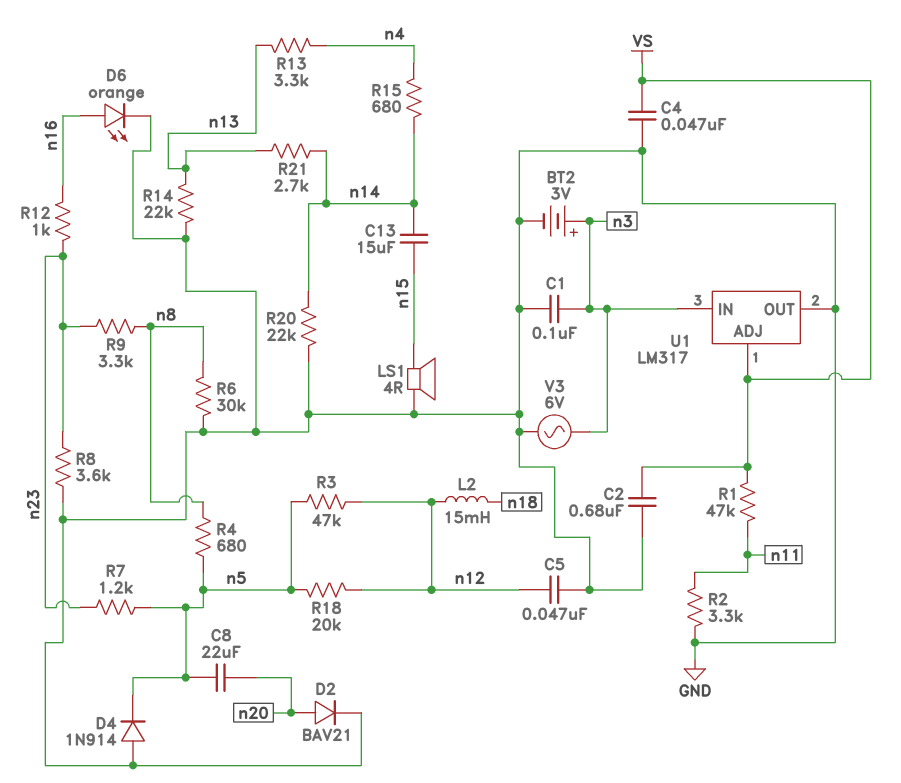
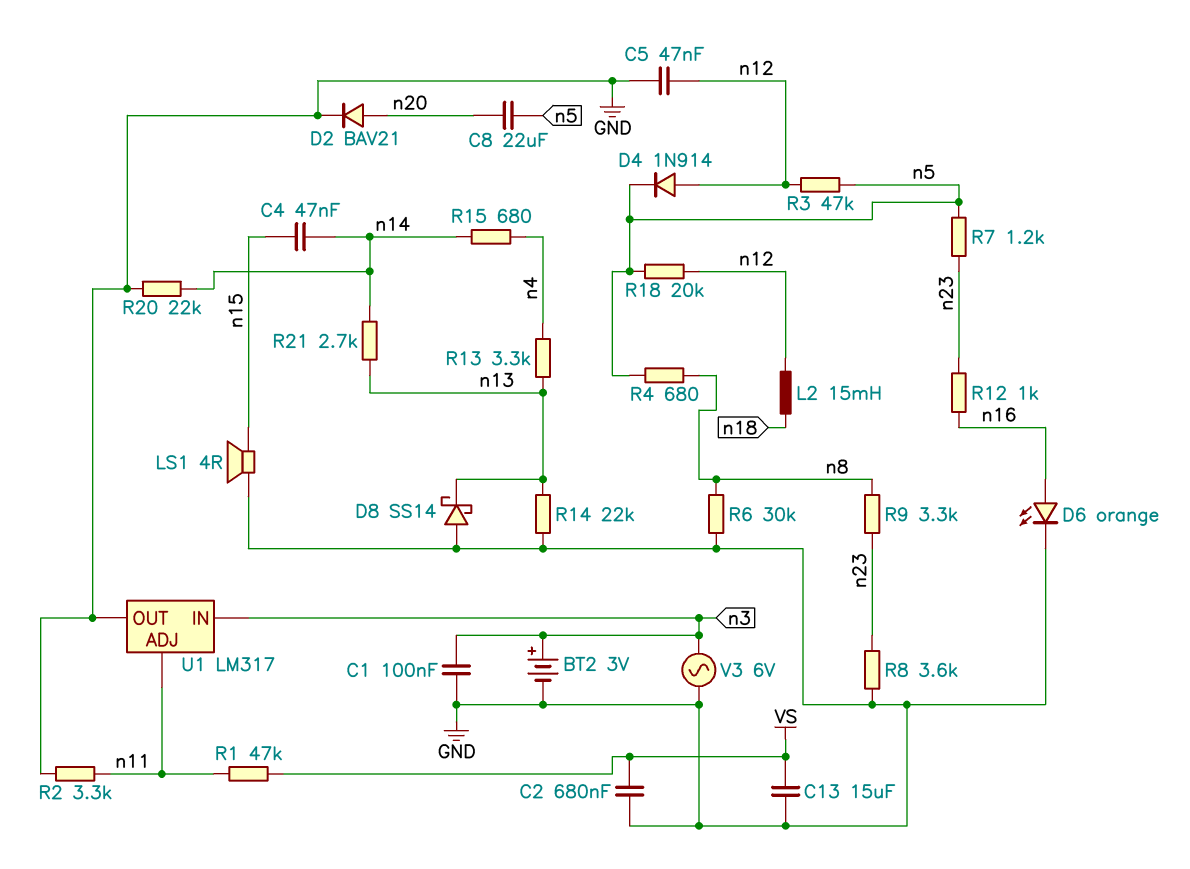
C4: 47nF (GND, VS) -> 47nF (n14, n15)
C13: 15uF (n14, n15) -> 15uF (GND, VS)
D4: diode 1N914 (A GND, K n5) -> diode 1N914 (A n12, K n5)
D8: none -> schottky SS14 (A GND, K n13)
U1 pin ADJ: VS -> n11

